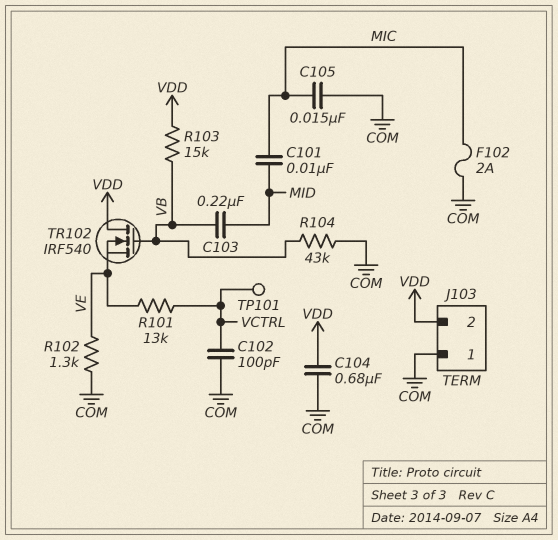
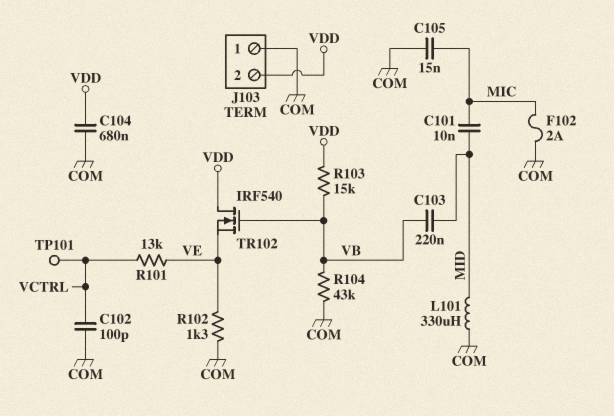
L101: none -> 330uH (COM, MID)

